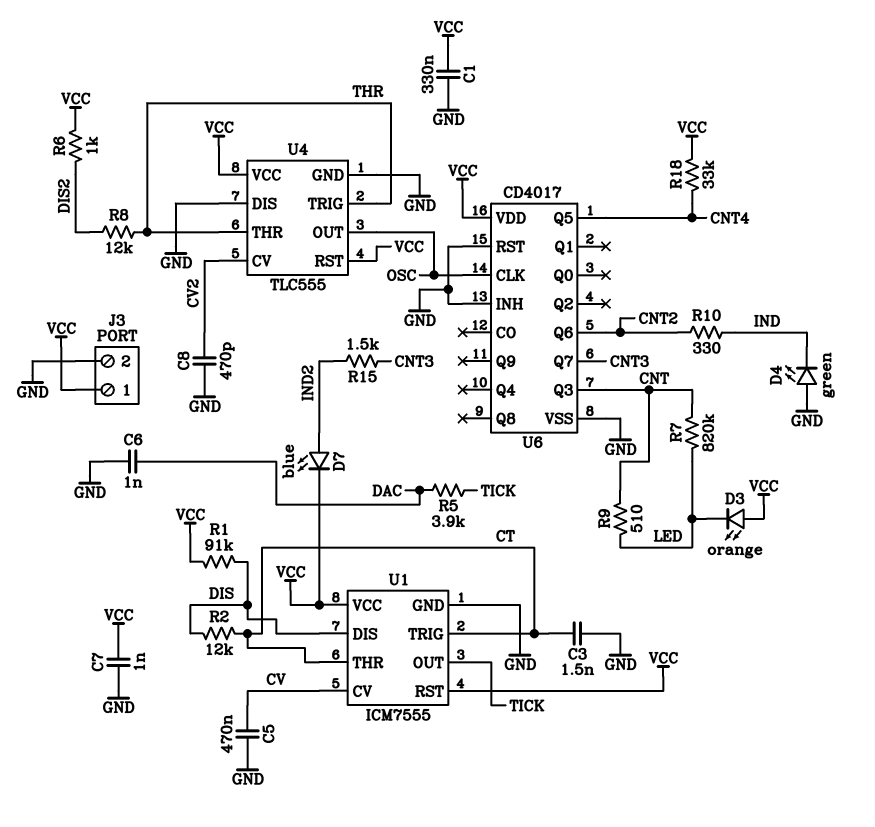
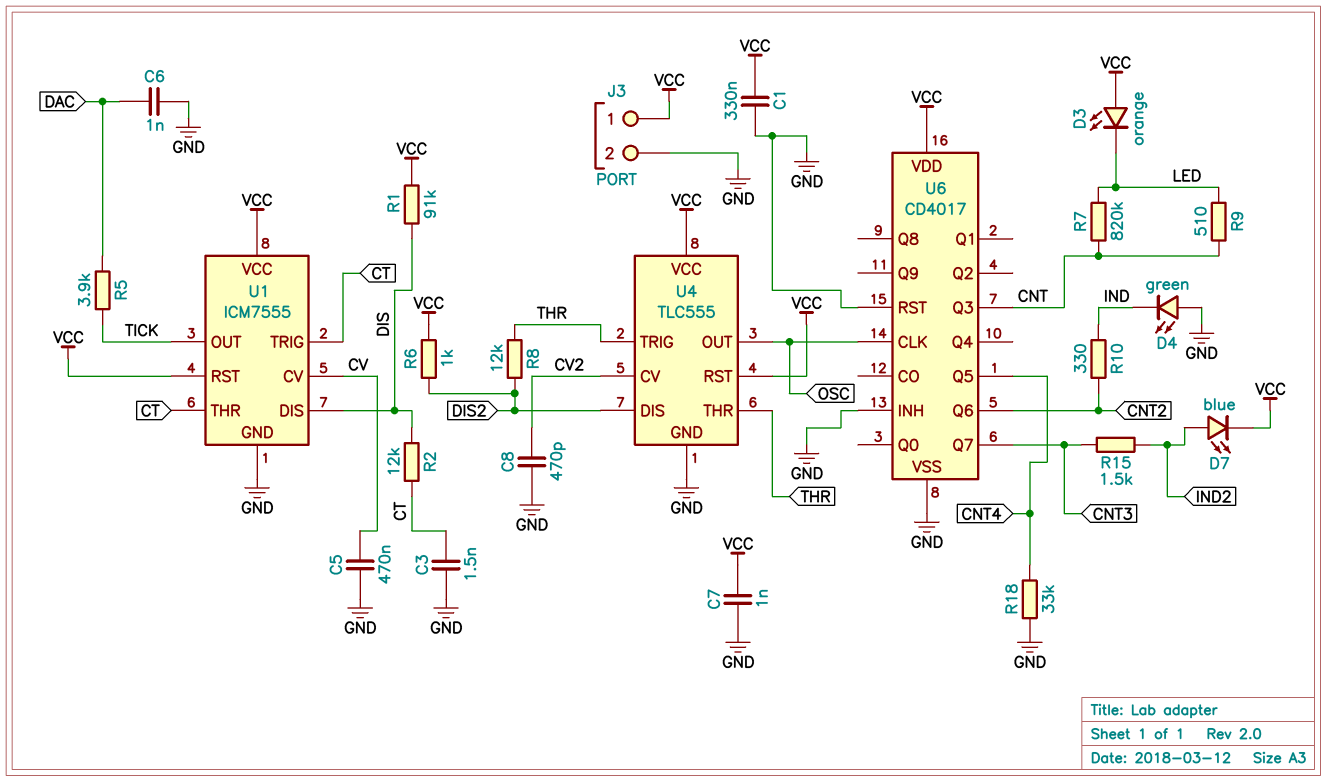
R18: 33k (CNT4, VCC) -> 33k (CNT4, GND)
U4 pin DIS: GND -> DIS2

